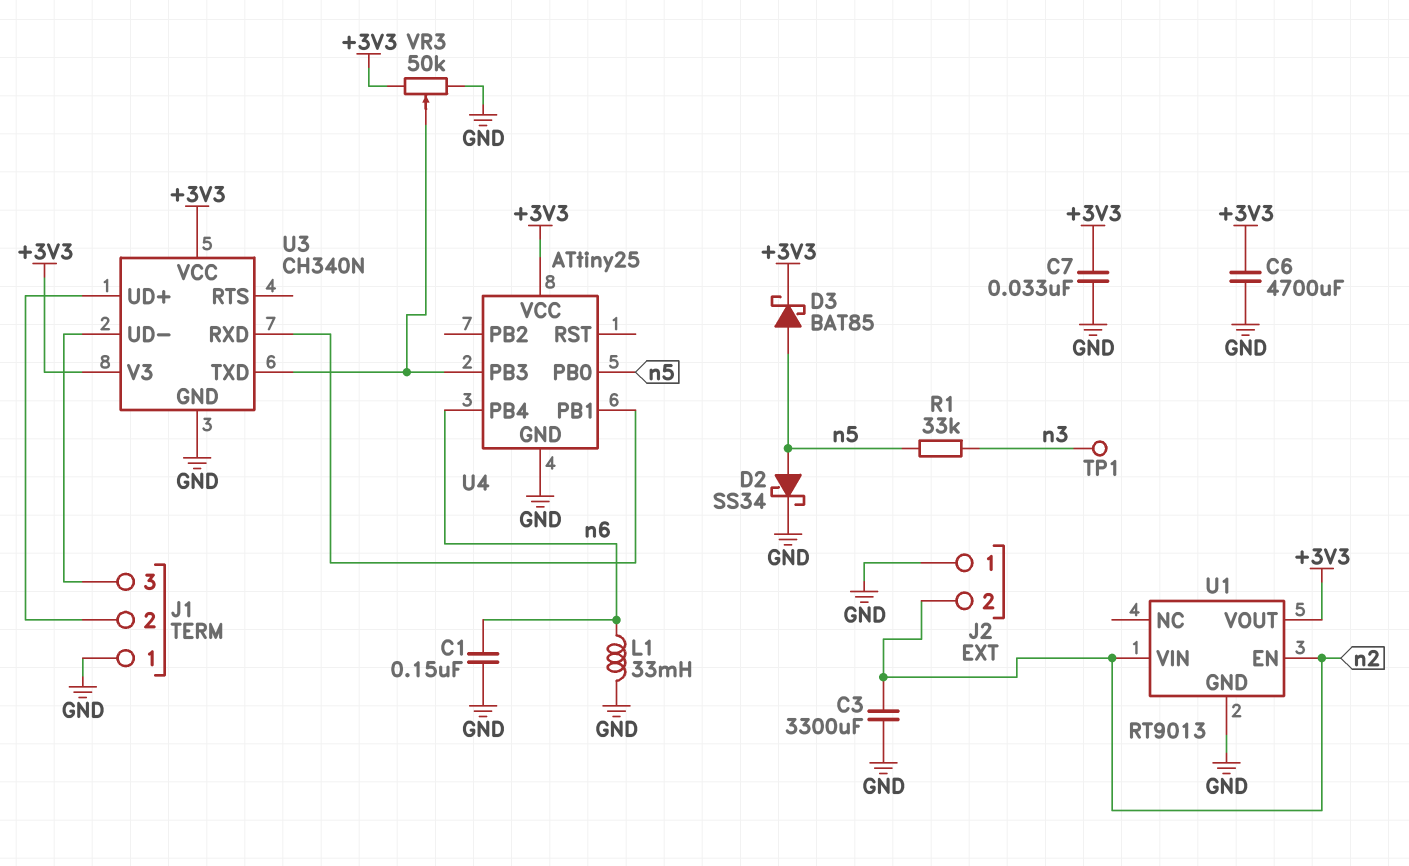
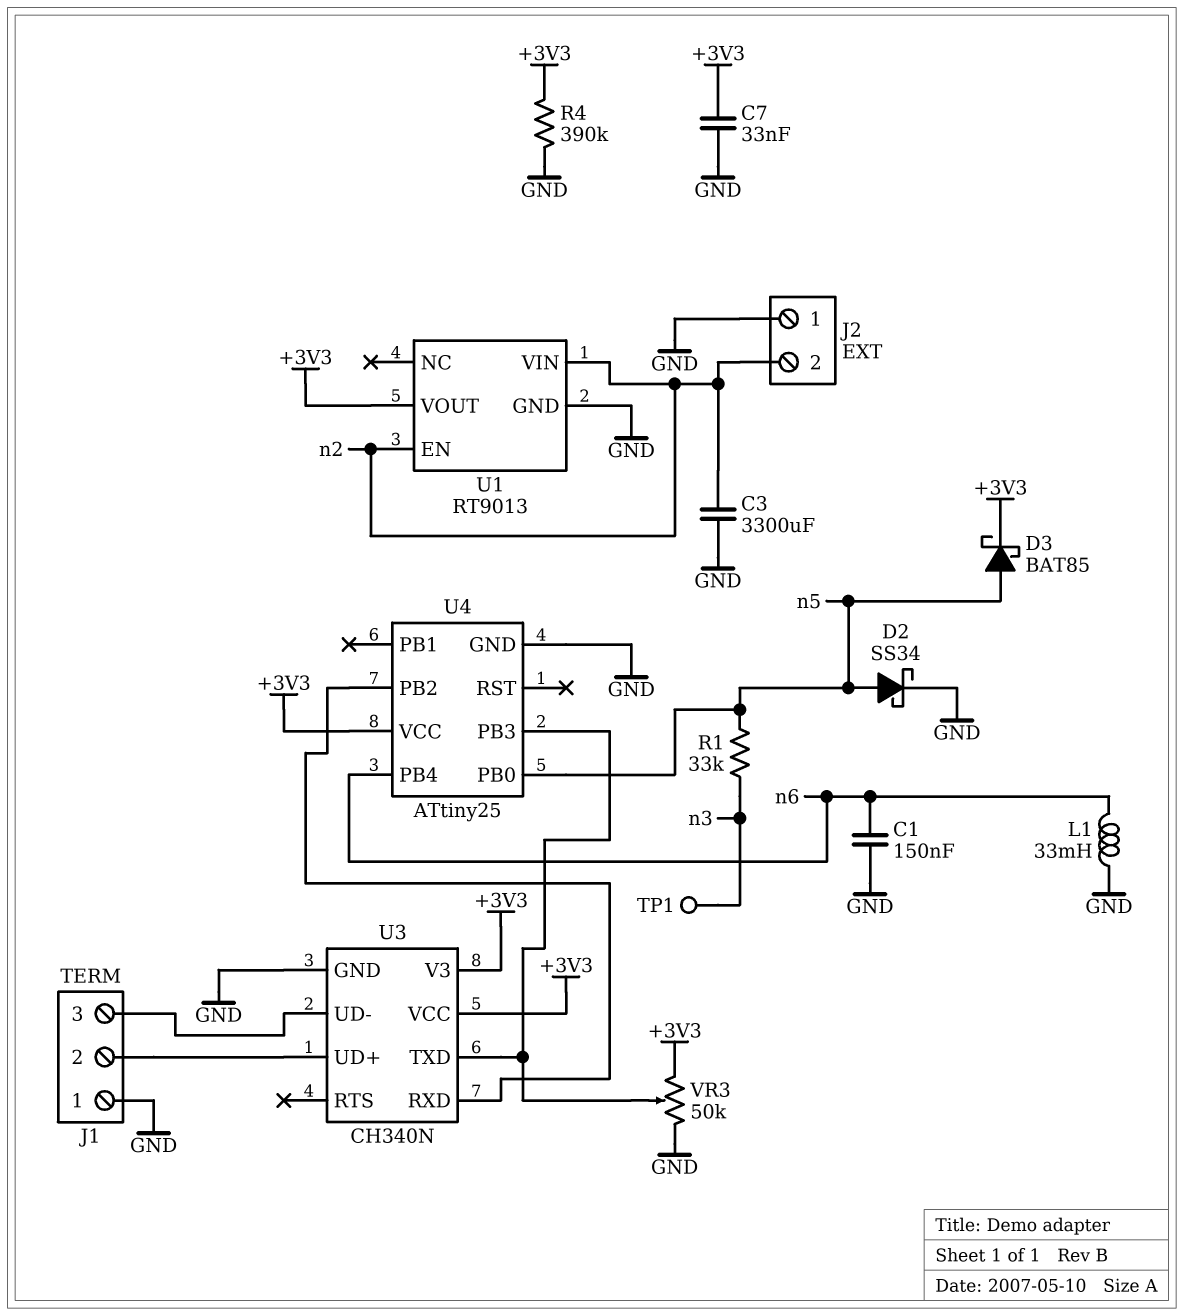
C6: 4700uF (+3V3, GND) -> none
R4: none -> 390k (+3V3, GND)
U4 pin PB1: U3/RXD -> none
U4 pin PB2: none -> U3/RXD

